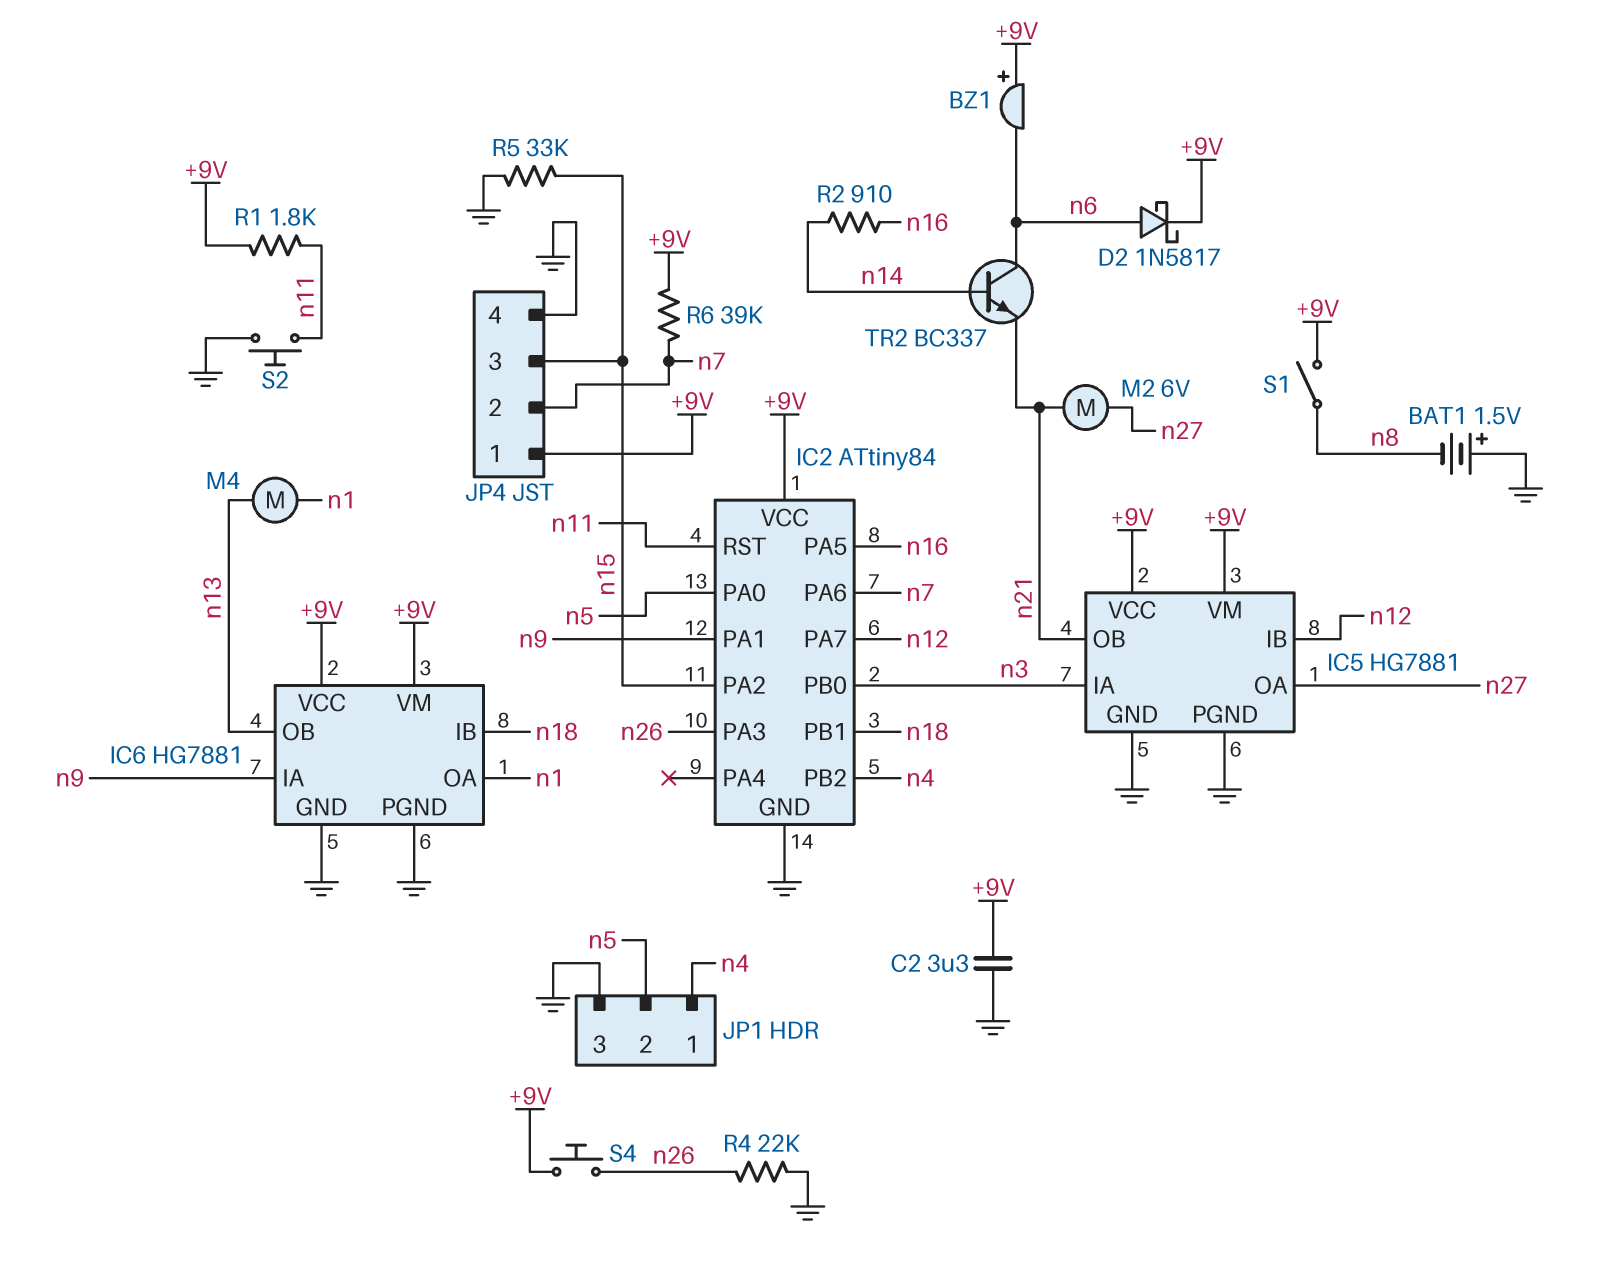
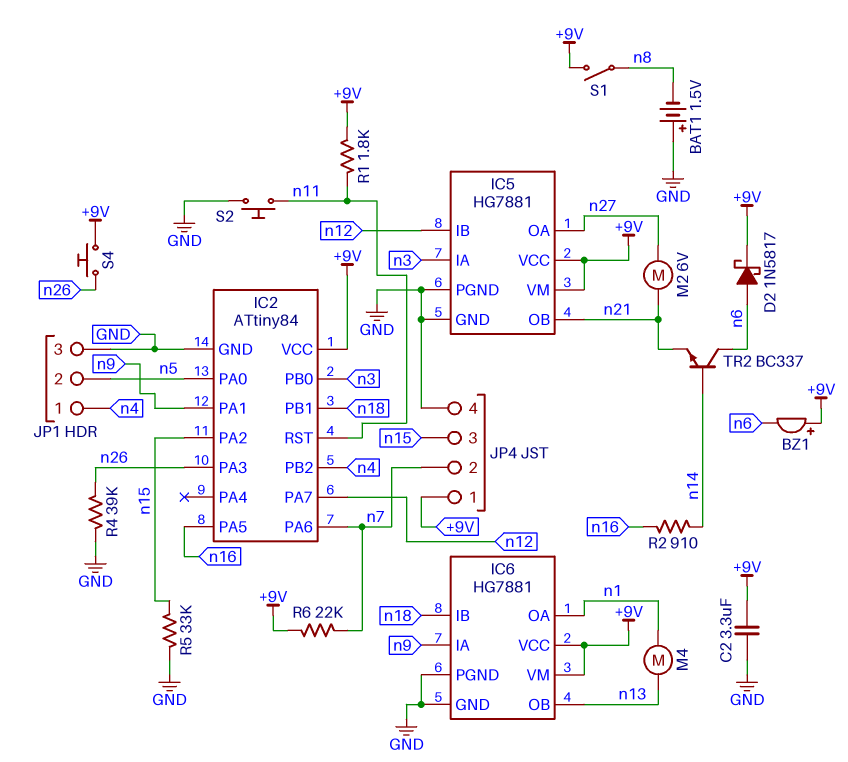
R4: 22k (GND, n26) -> 39k (GND, n26)
R6: 39k (+9V, n7) -> 22k (+9V, n7)

